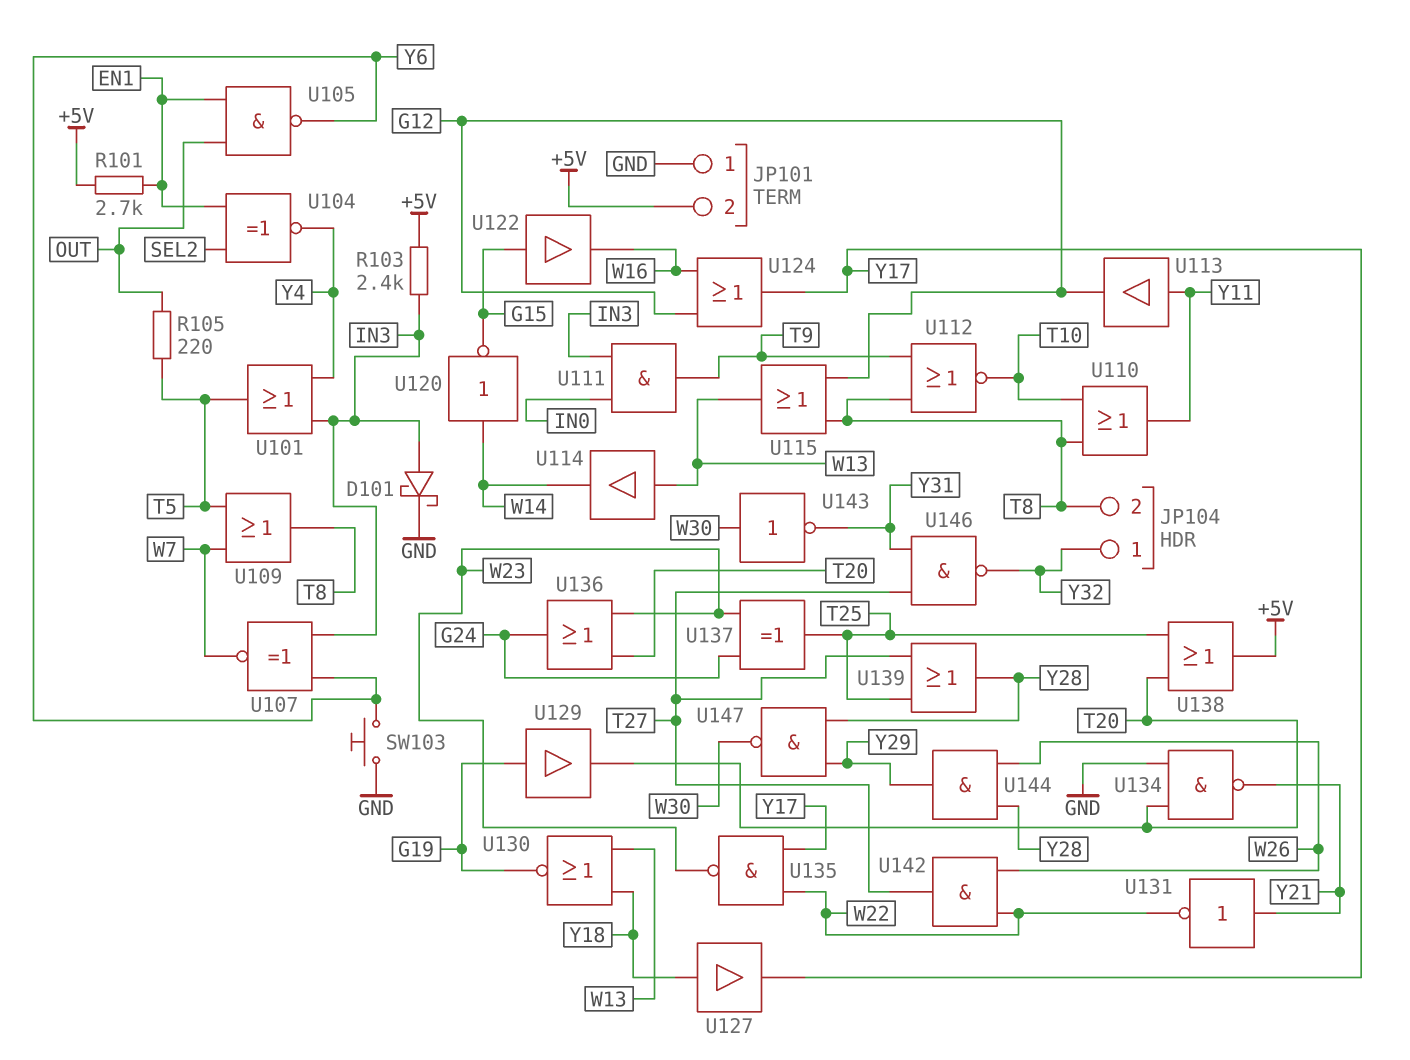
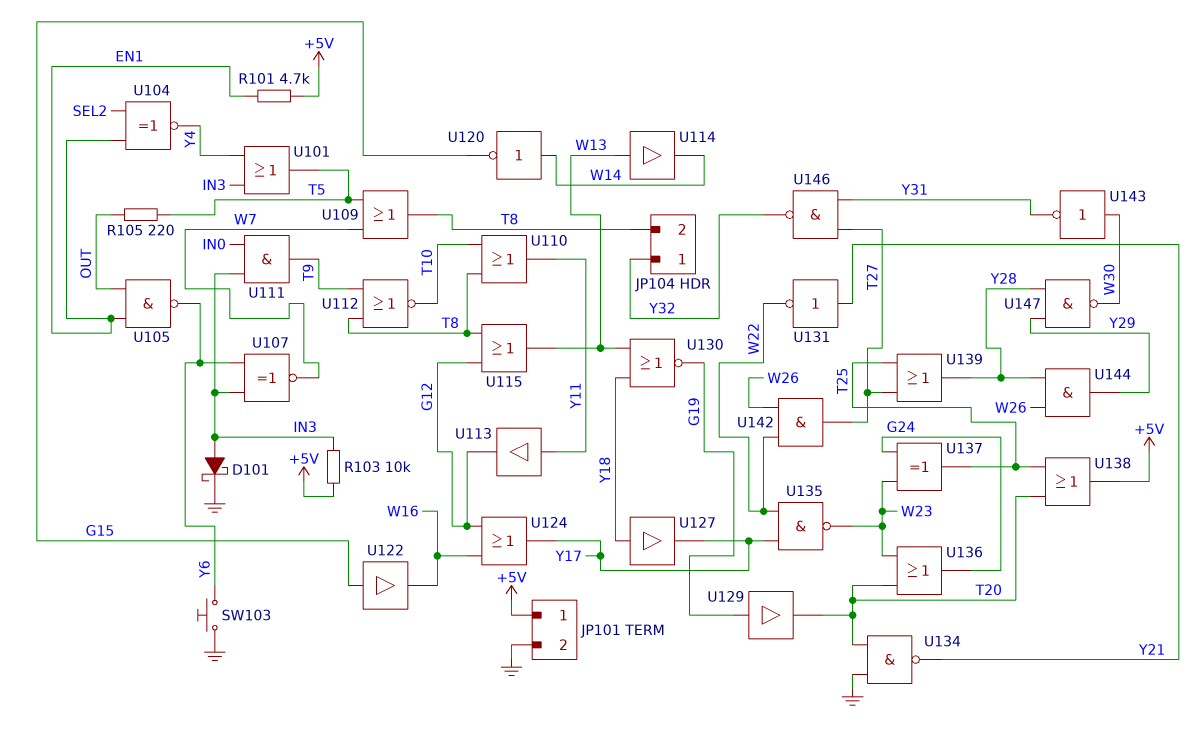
JP101 pin 1: GND -> +5V
JP101 pin 2: +5V -> GND
R101: 2.7k (+5V, EN1) -> 4.7k (+5V, EN1)
R103: 2.4k (+5V, IN3) -> 10k (+5V, IN3)

